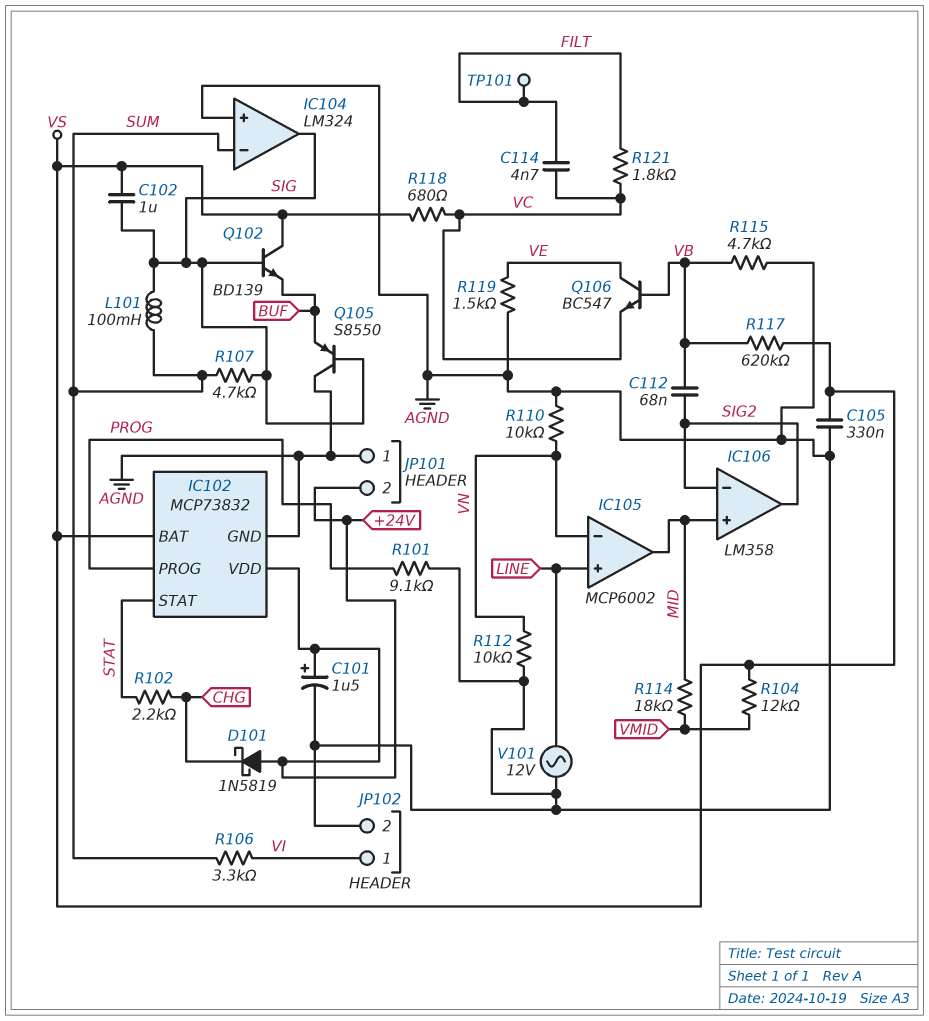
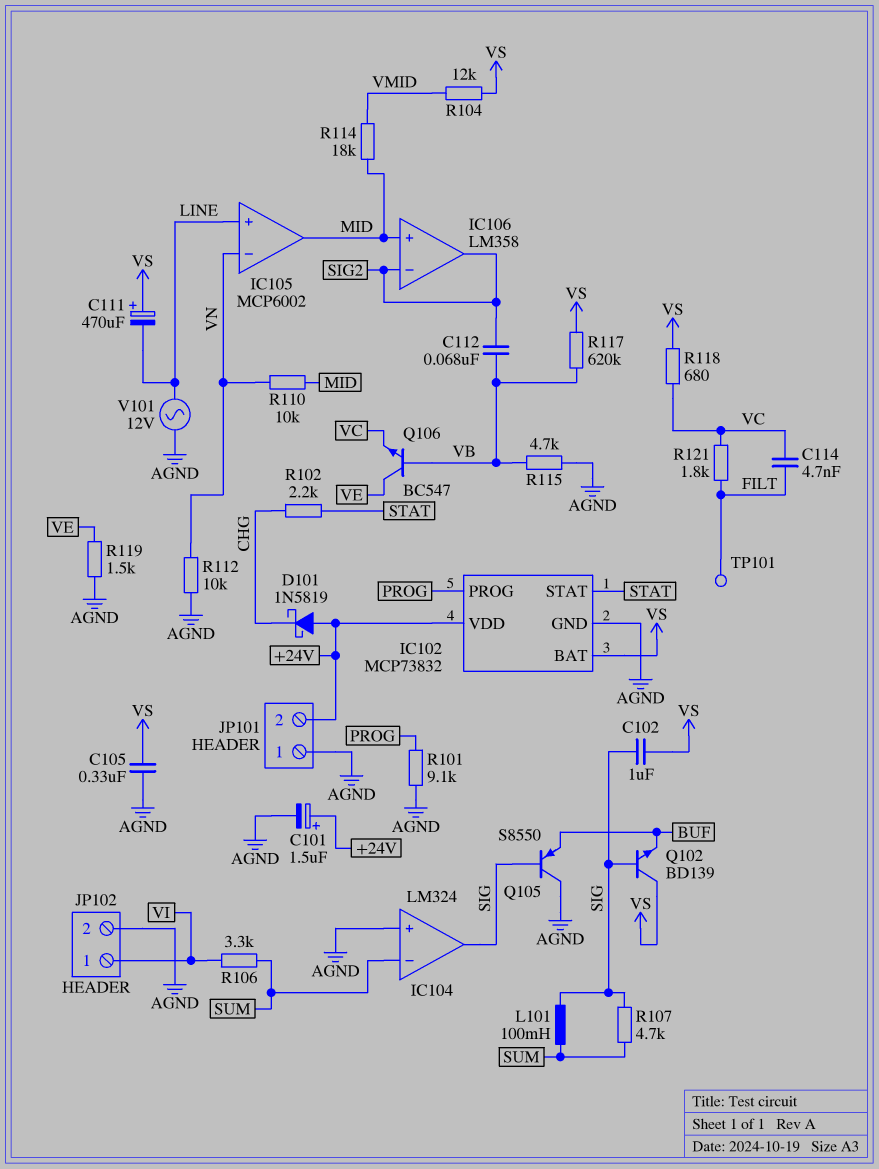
C111: none -> 470uF (plus VS, minus LINE)
R110: 10k (AGND, VN) -> 10k (MID, VN)

